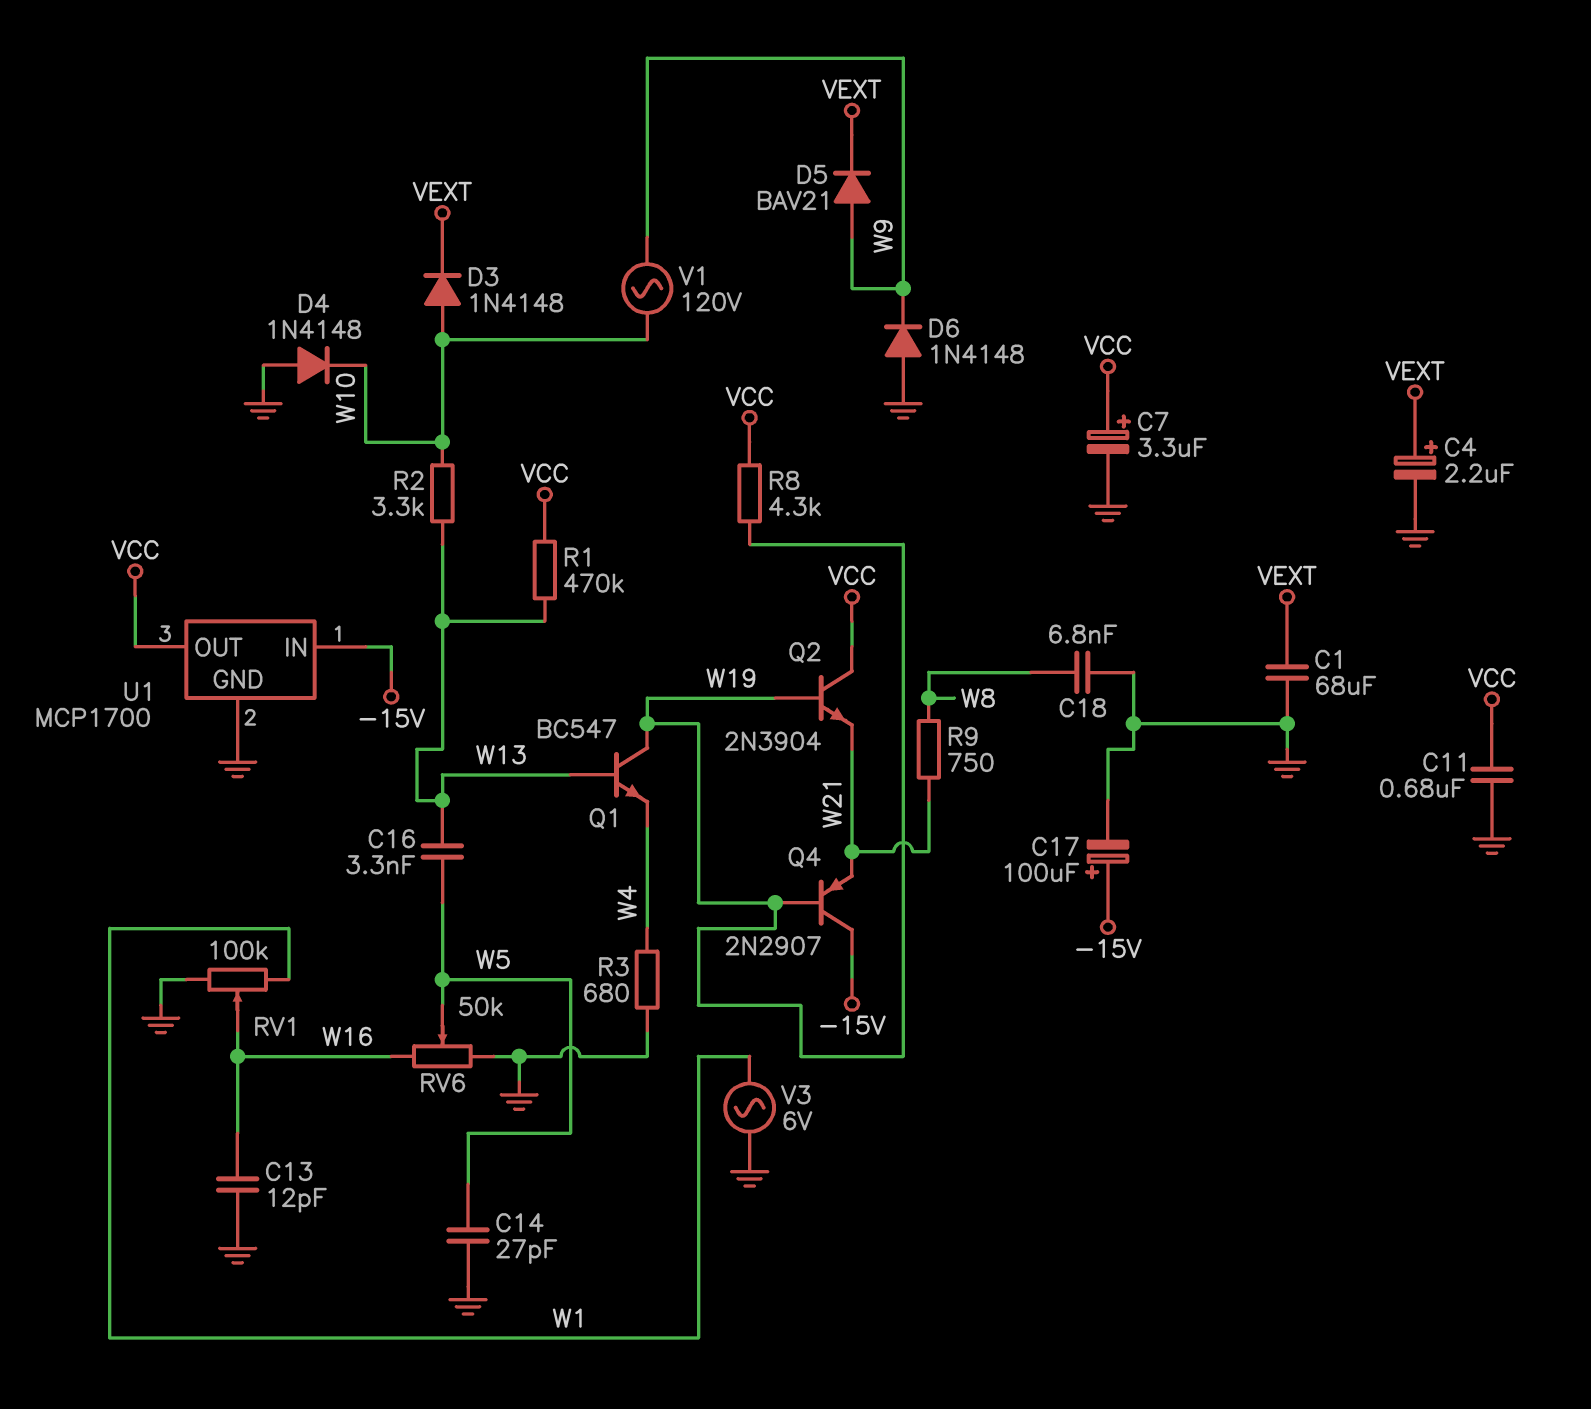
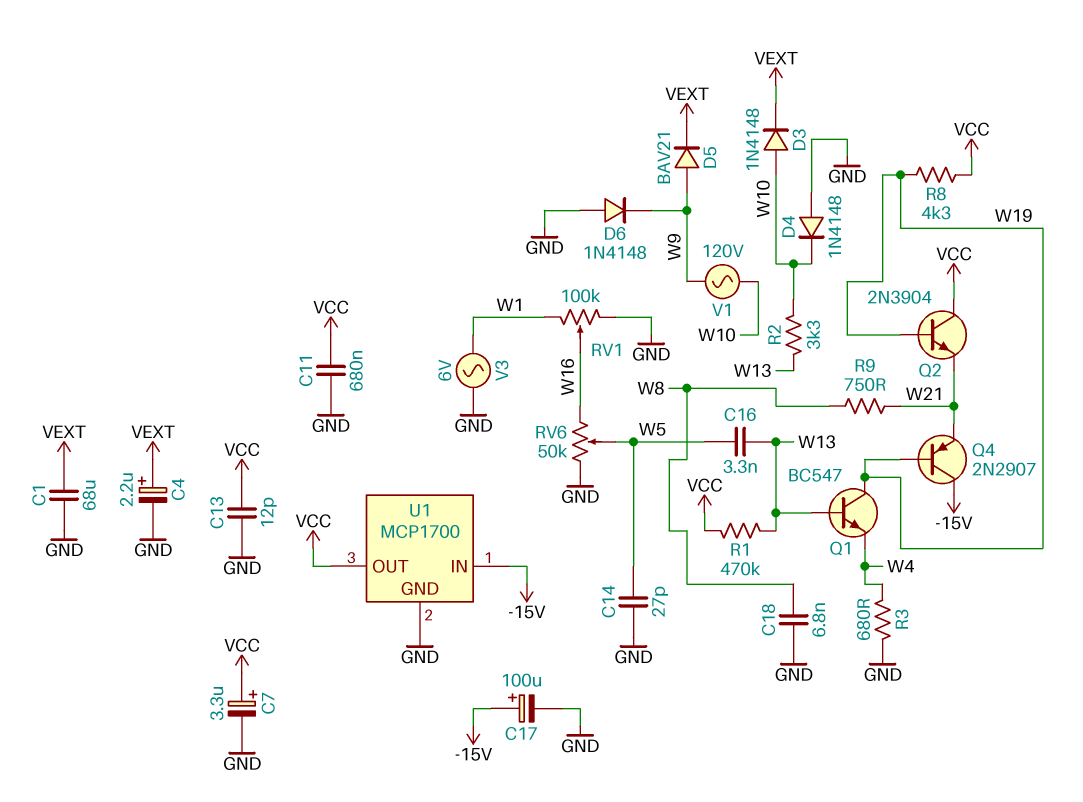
C13: 12pF (GND, W16) -> 12pF (GND, VCC)

